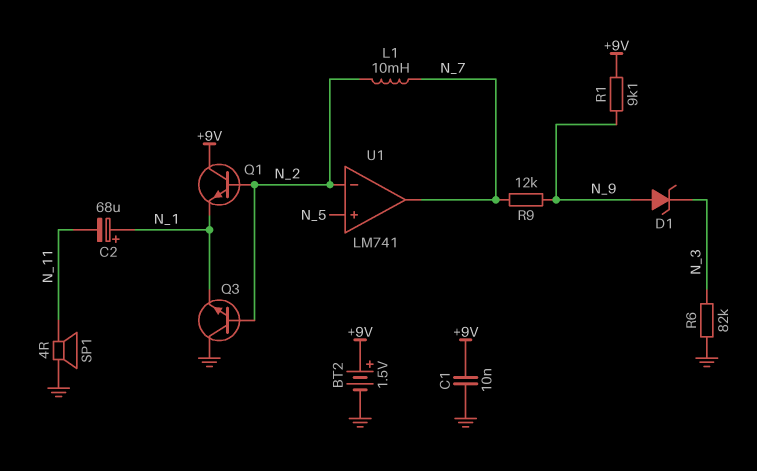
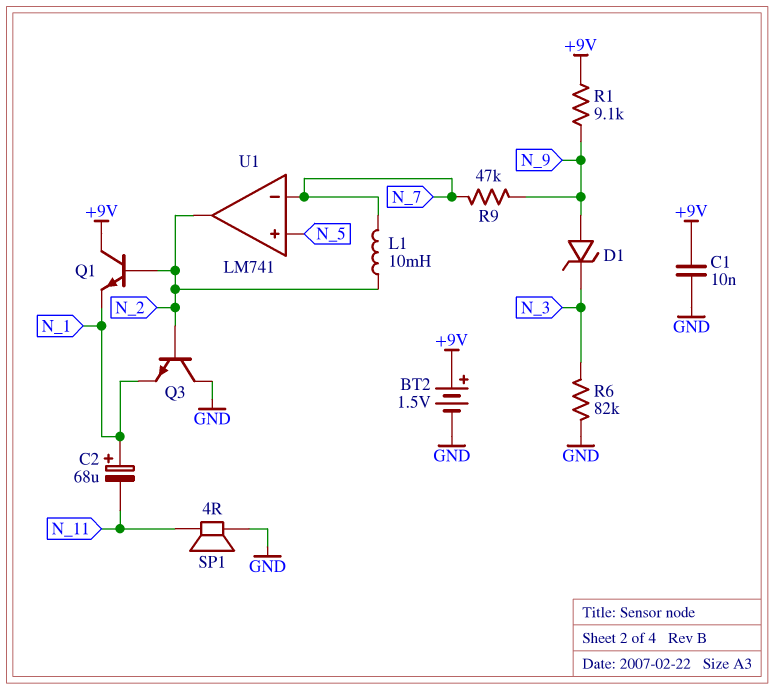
R9: 12k (N_7, N_9) -> 47k (N_7, N_9)
U1 pin in-: N_2 -> N_7
U1 pin out: N_7 -> N_2

